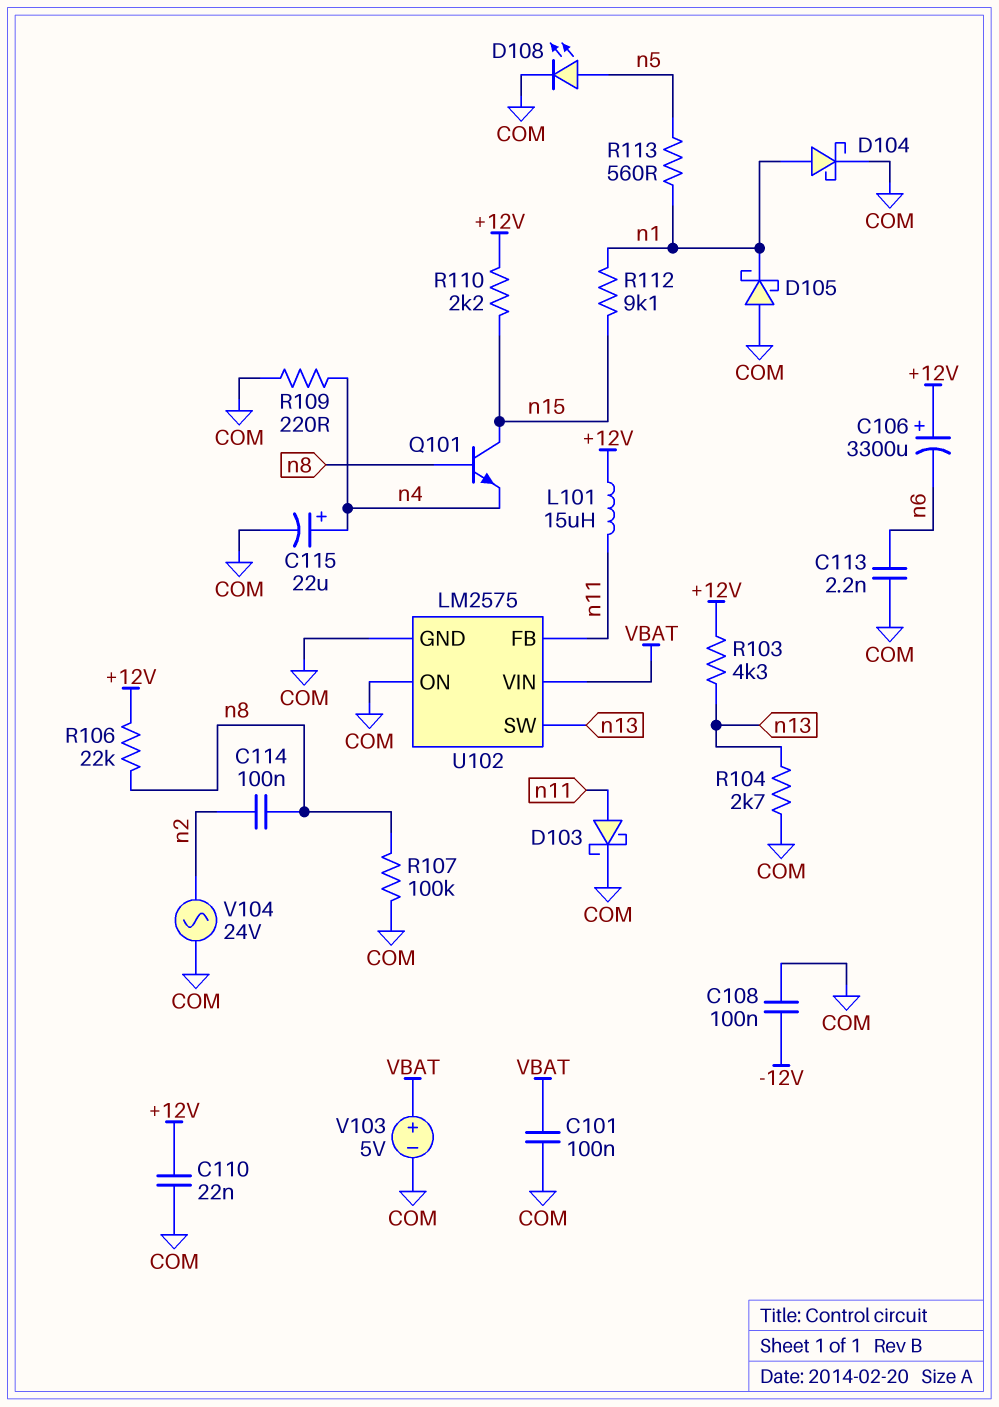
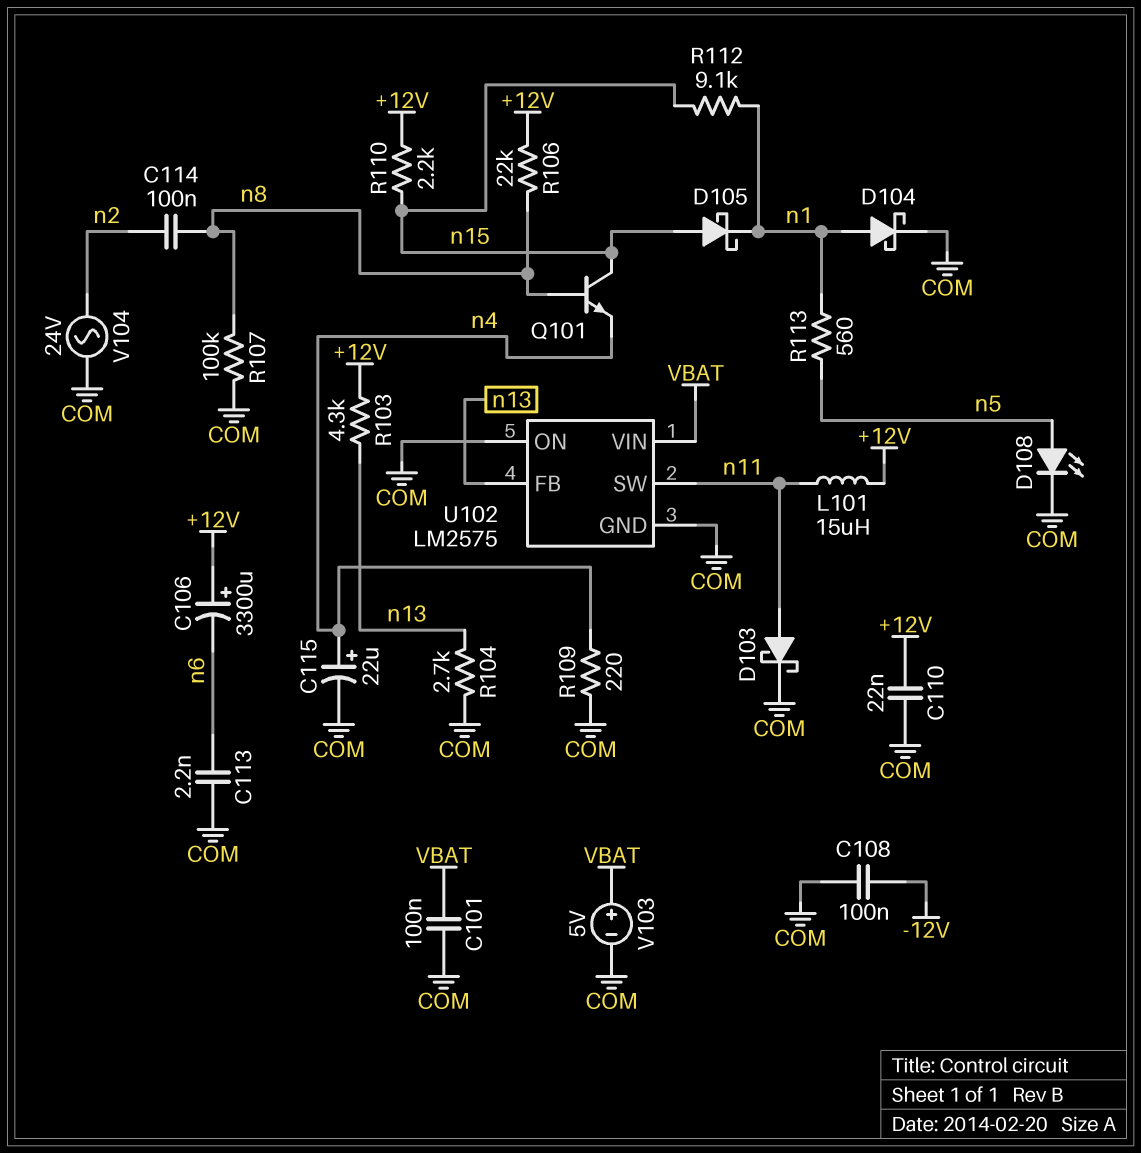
D105: schottky (A COM, K n1) -> schottky (A n15, K n1)
U102 pin FB: n11 -> n13
U102 pin SW: n13 -> n11

